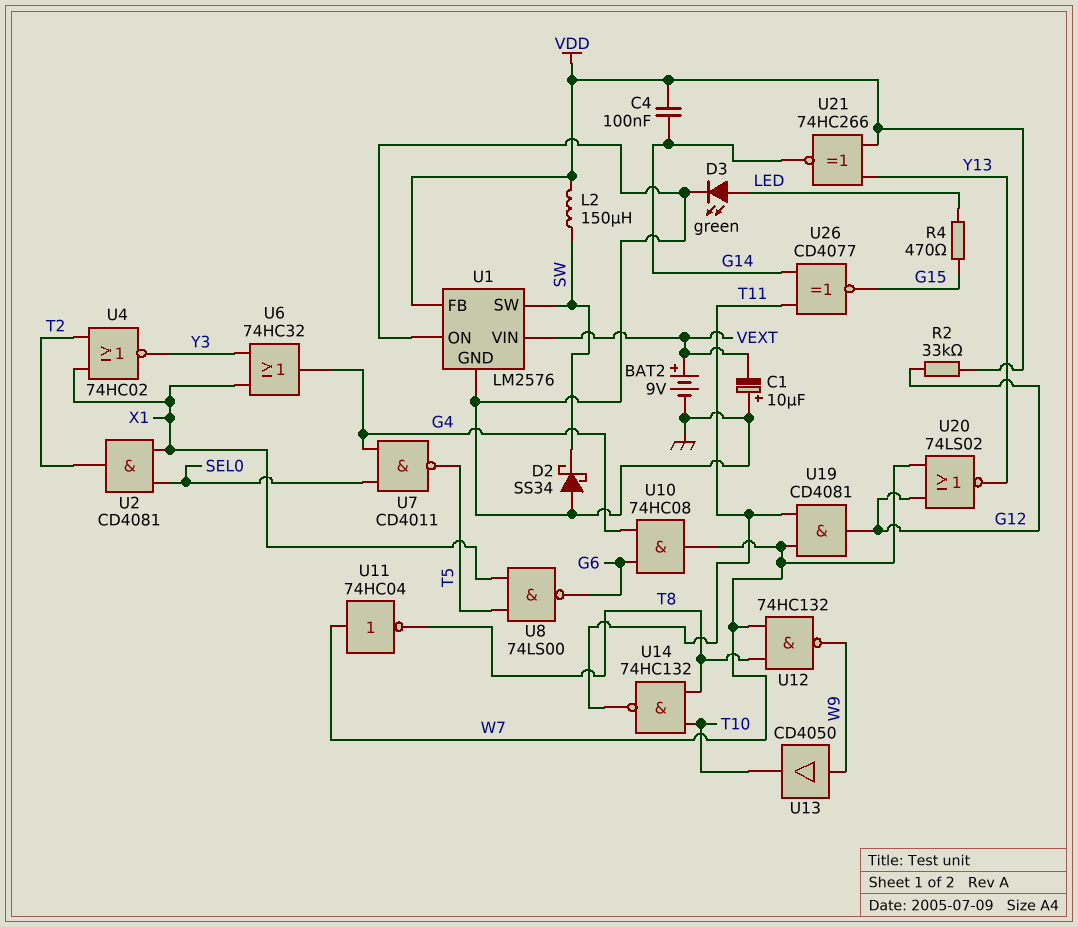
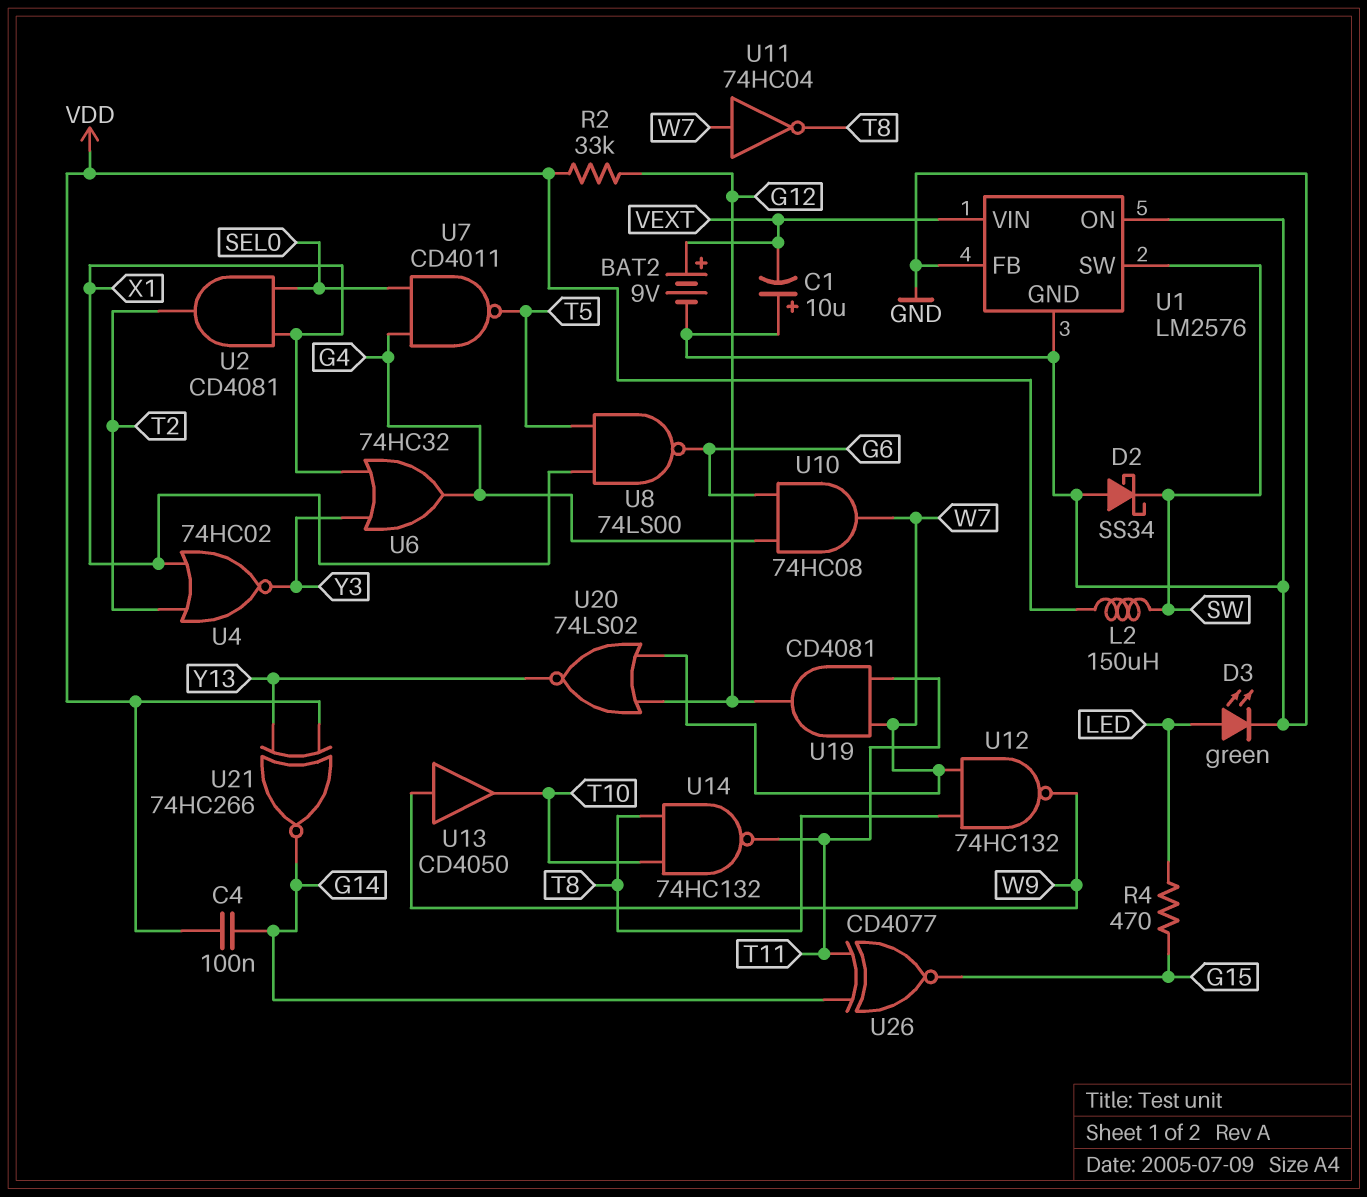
U1 pin FB: VDD -> GND

